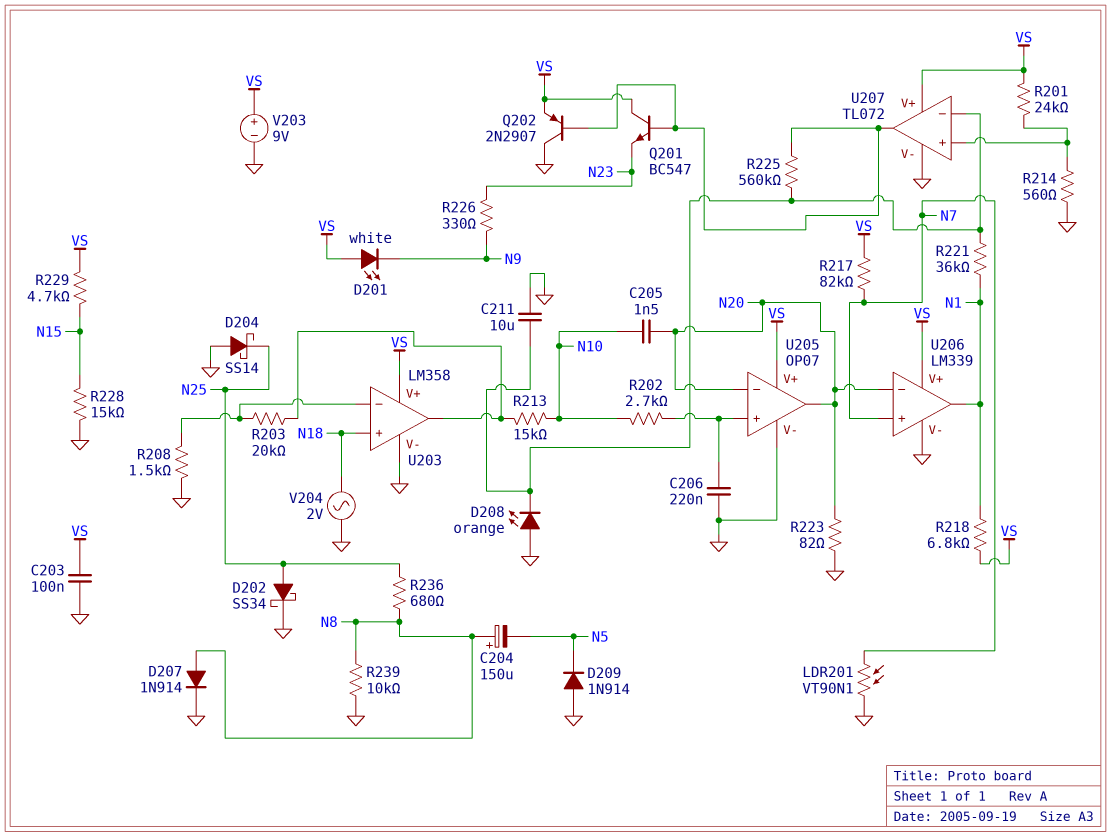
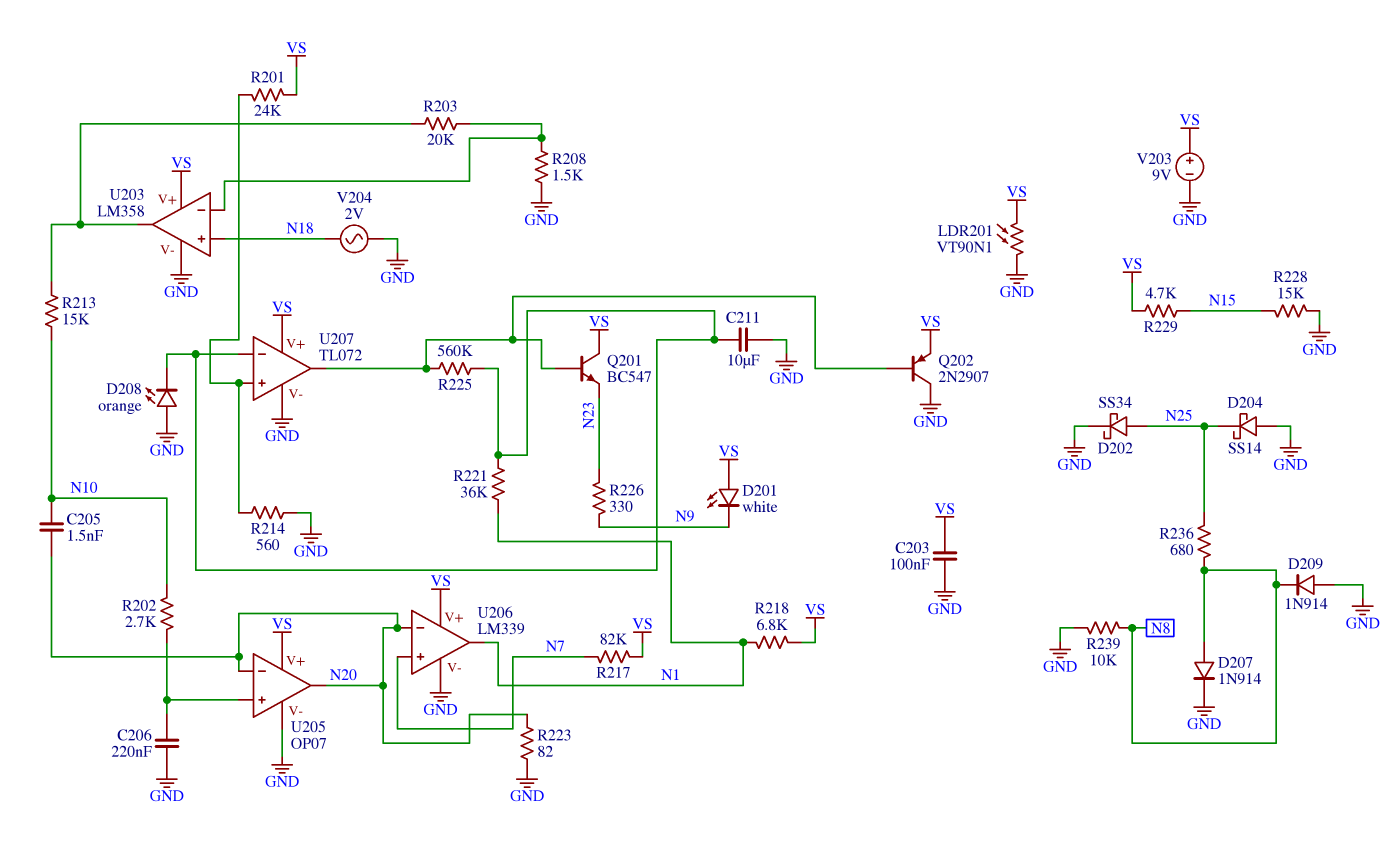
C204: 150uF (plus N8, minus N5) -> none
D209: diode 1N914 (A GND, K N5) -> diode 1N914 (A GND, K N8)
LDR201: VT90N1 (GND, N7) -> VT90N1 (GND, VS)

